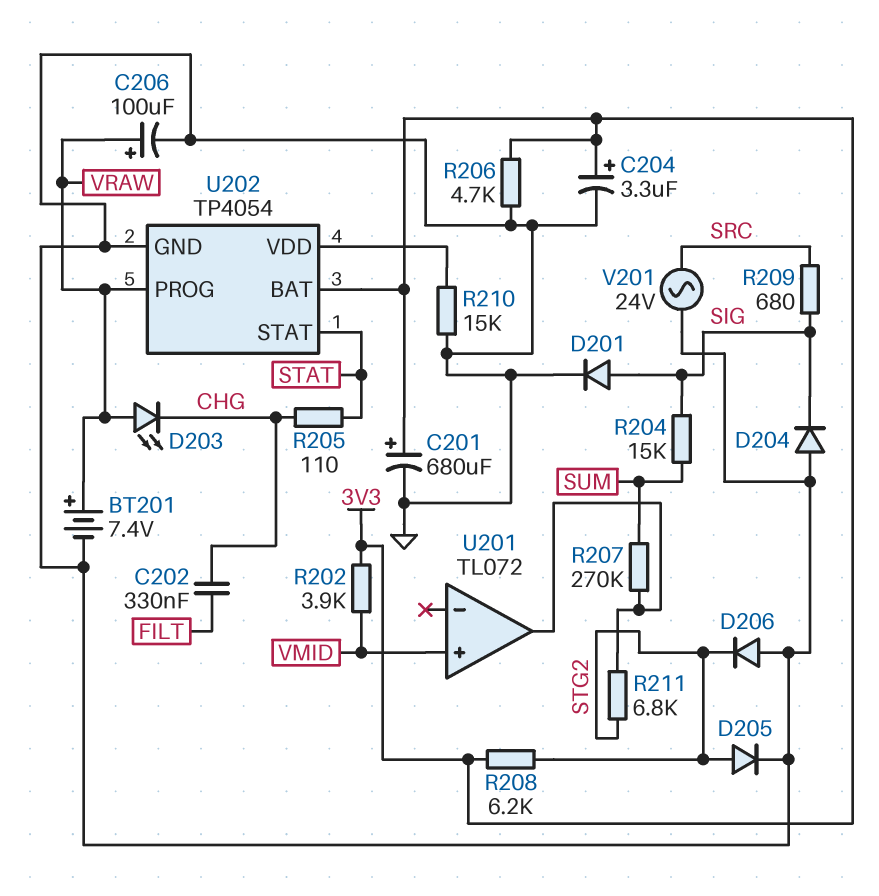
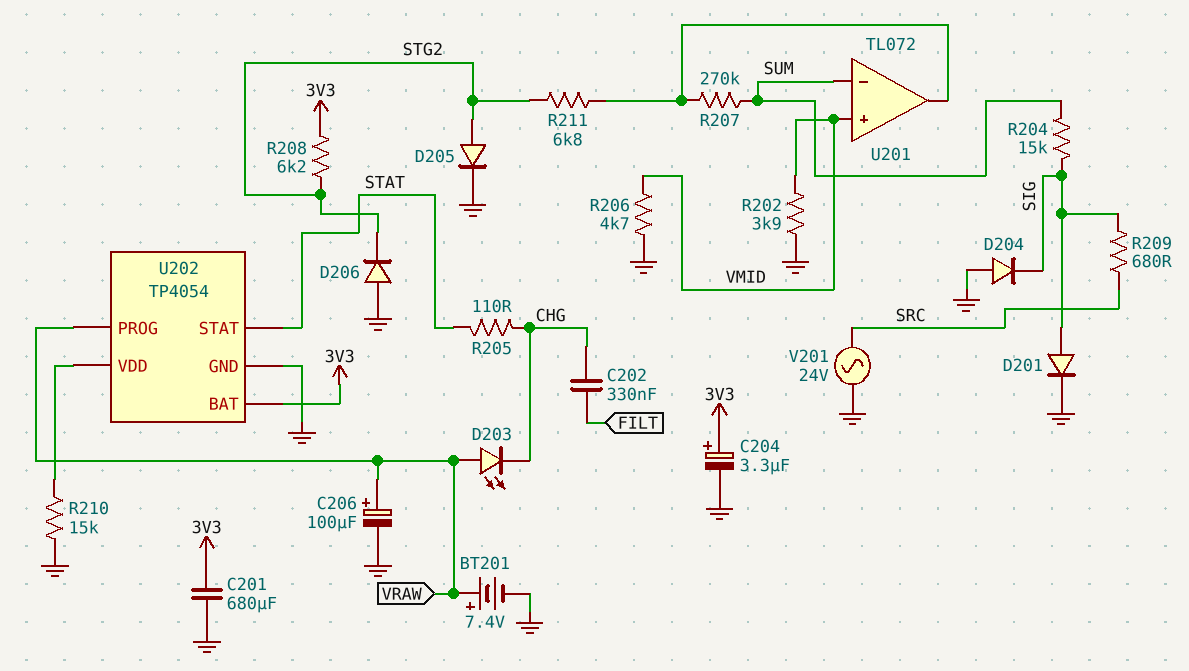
C201: 680uF (plus 3V3, minus GND) -> 680uF (3V3, GND)
R202: 3.9k (3V3, VMID) -> 3.9k (GND, VMID)
R206: 4.7k (3V3, GND) -> 4.7k (GND, VMID)
U201 pin in-: none -> SUM

